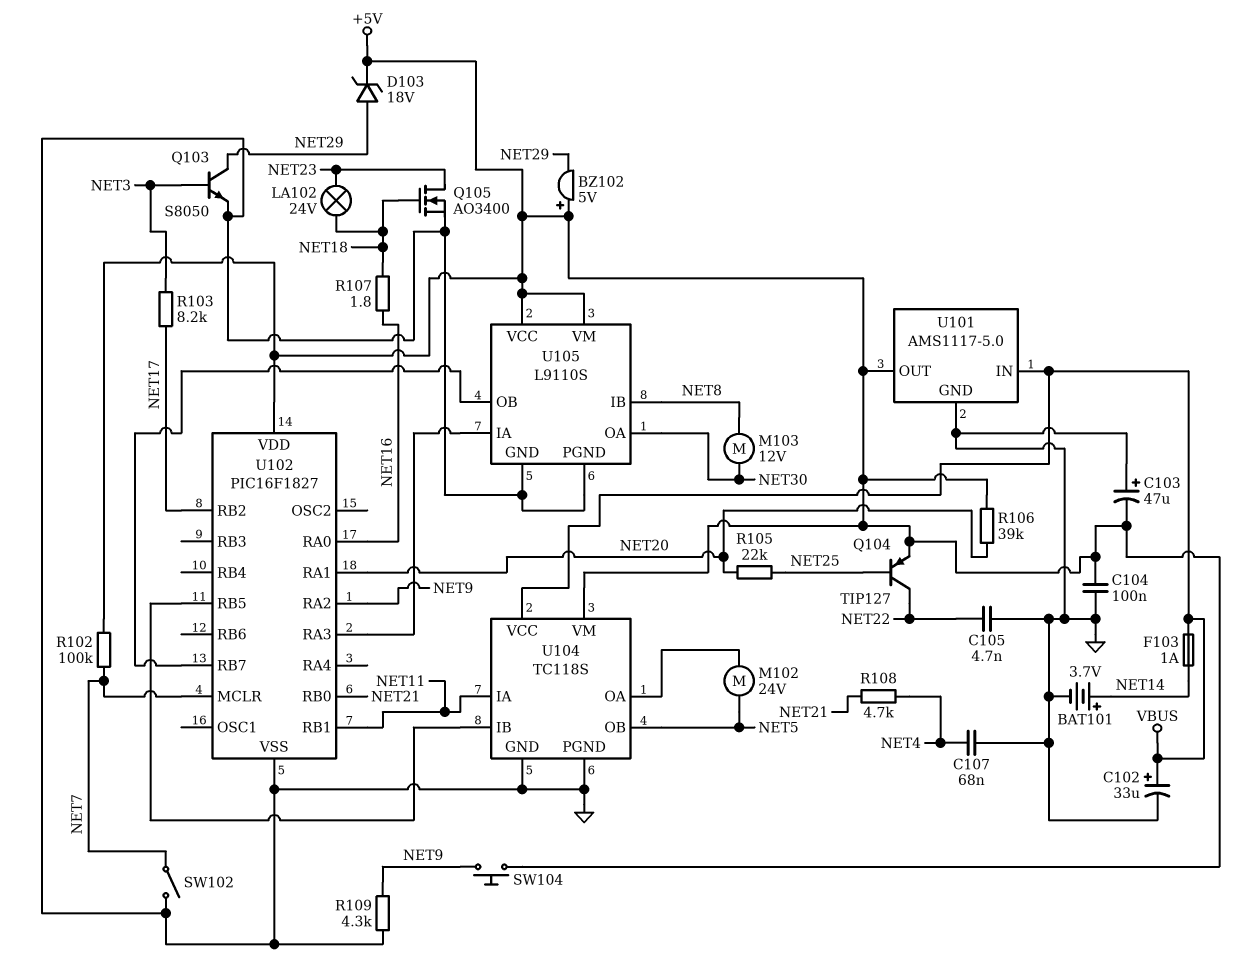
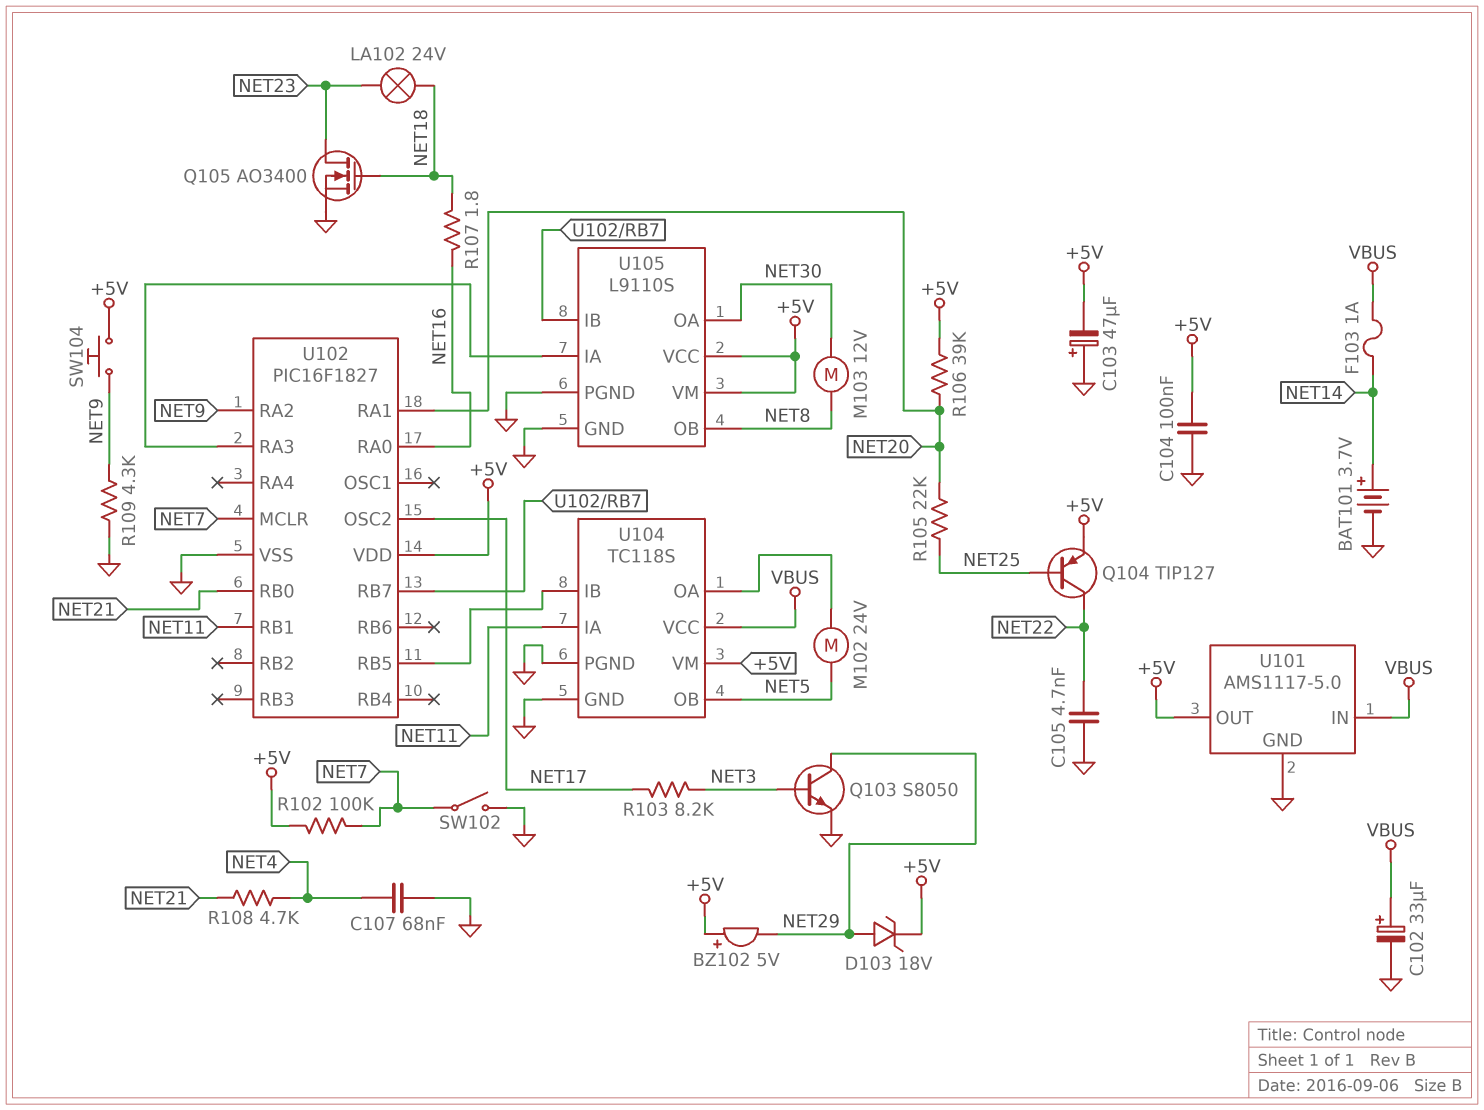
U102 pin OSC2: none -> NET17
U102 pin RB2: NET17 -> none
U105 pin IB: NET8 -> U102/RB7
U105 pin OB: U102/RB7 -> NET8

